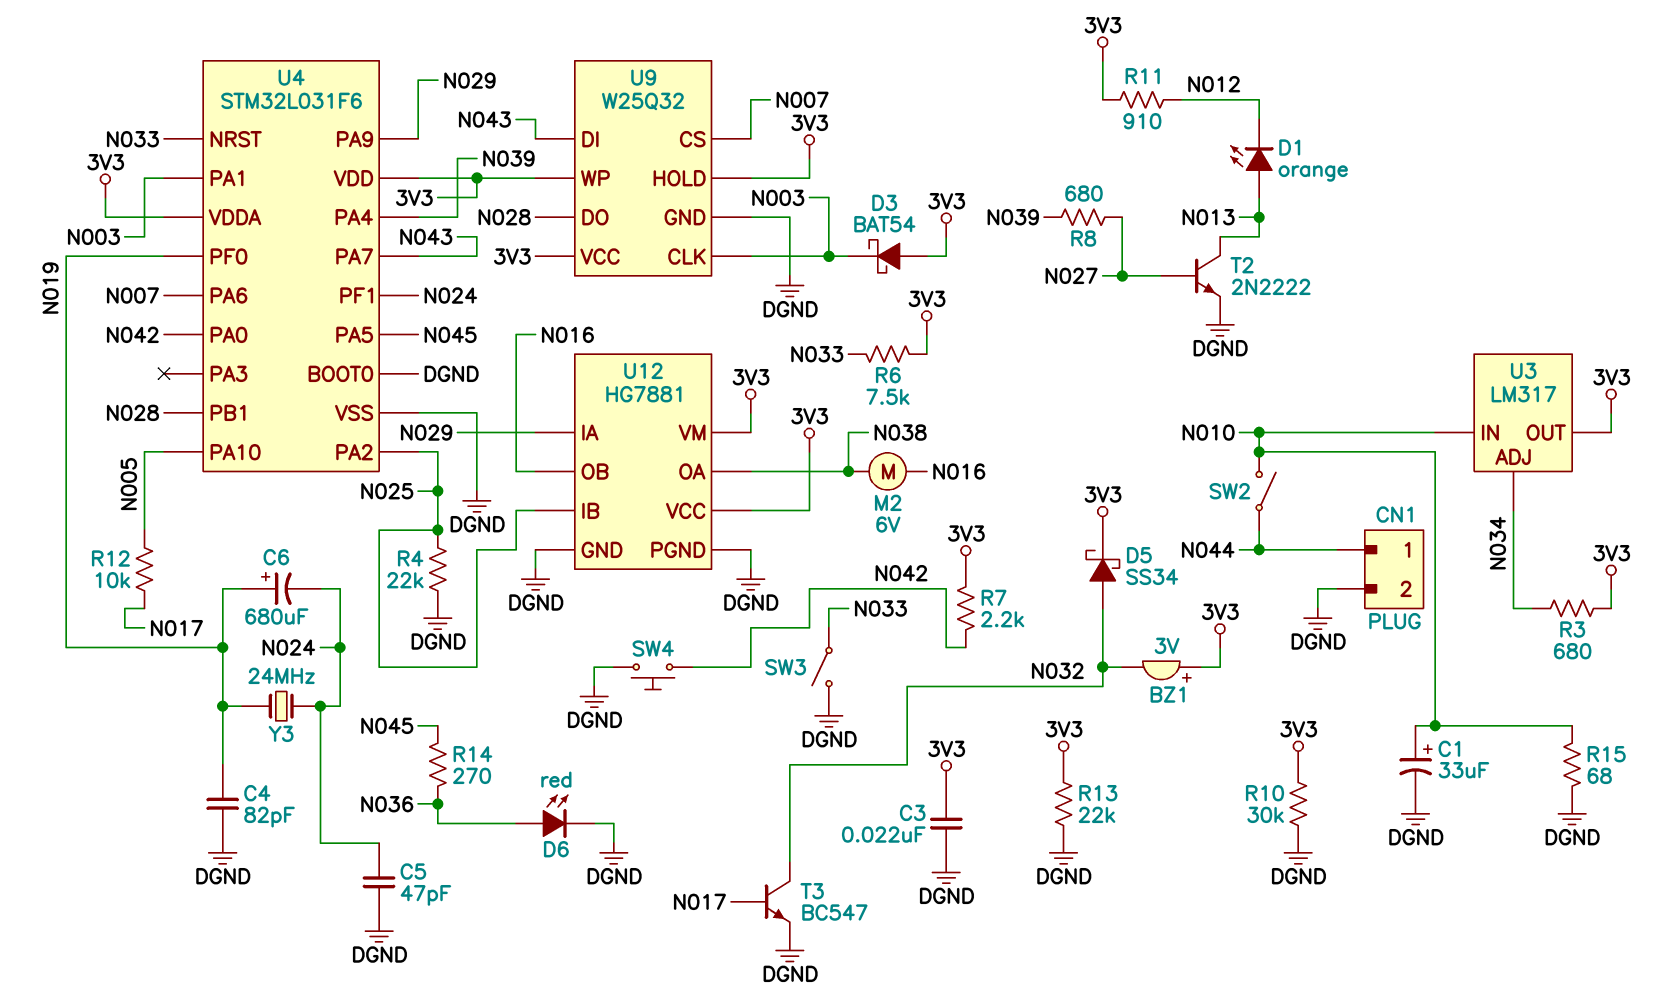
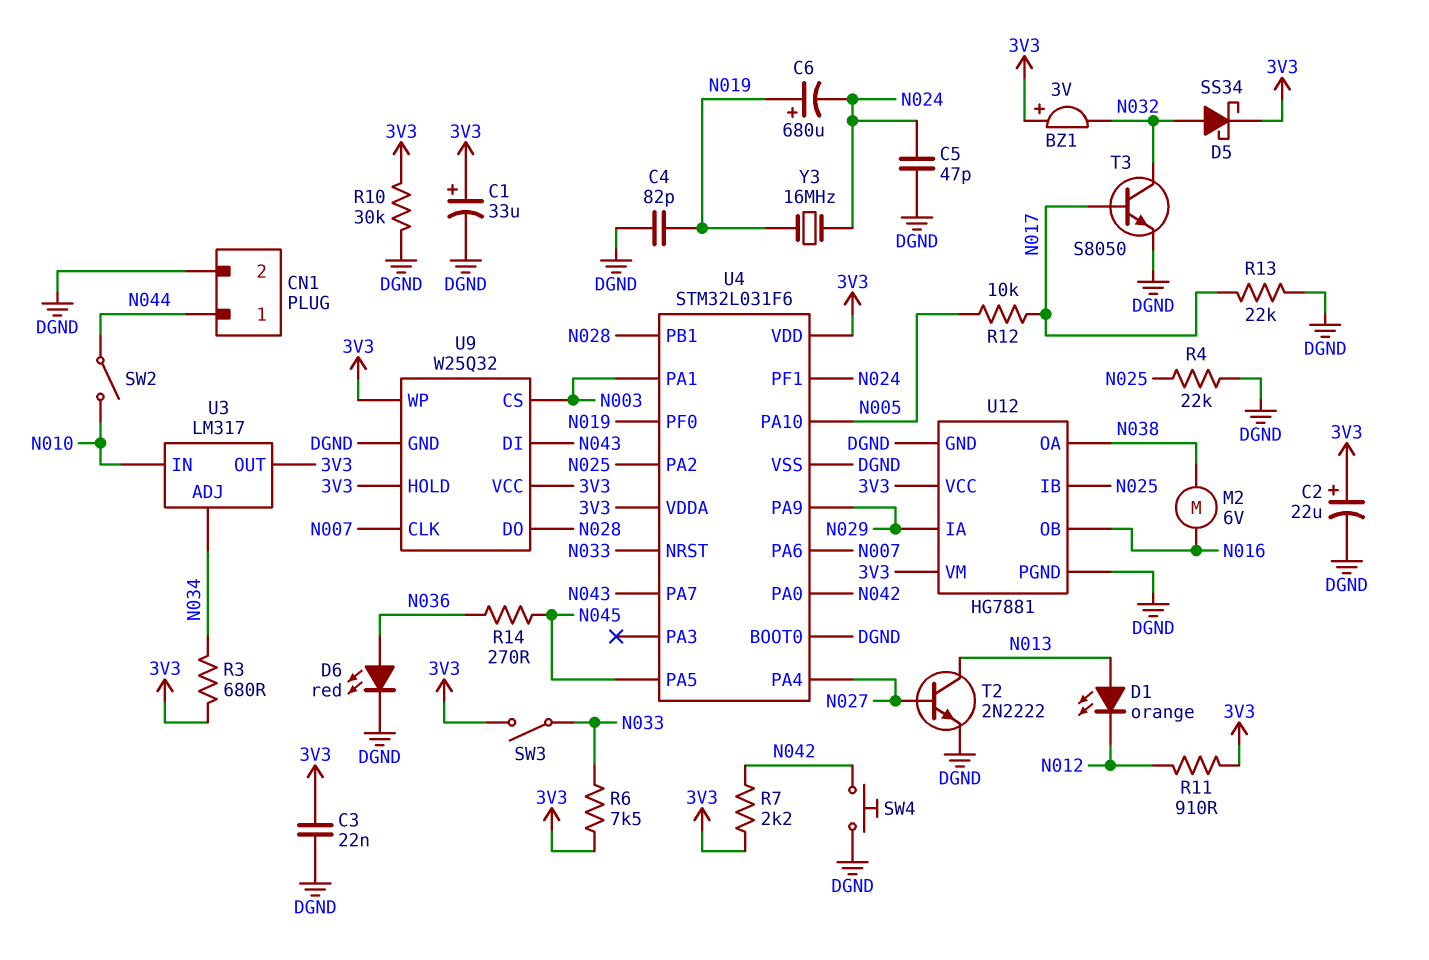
C1: 33uF (plus N010, minus DGND) -> 33uF (plus 3V3, minus DGND)
C2: none -> 22uF (plus 3V3, minus DGND)
D3: schottky BAT54 (A 3V3, K N003) -> none
R8: 680 (N027, N039) -> none
R13: 22k (3V3, DGND) -> 22k (DGND, N017)
R15: 68 (DGND, N010) -> none
SW3: switch (DGND, N033) -> switch (3V3, N033)
T3: NPN BC547 (B N017, C N032, E DGND) -> NPN S8050 (B N017, C N032, E DGND)
U4 pin PA4: N039 -> N027
U9 pin CLK: N003 -> N007
U9 pin CS: N007 -> N003
Y3: 24MHz (N019, N024) -> 16MHz (N019, N024)

